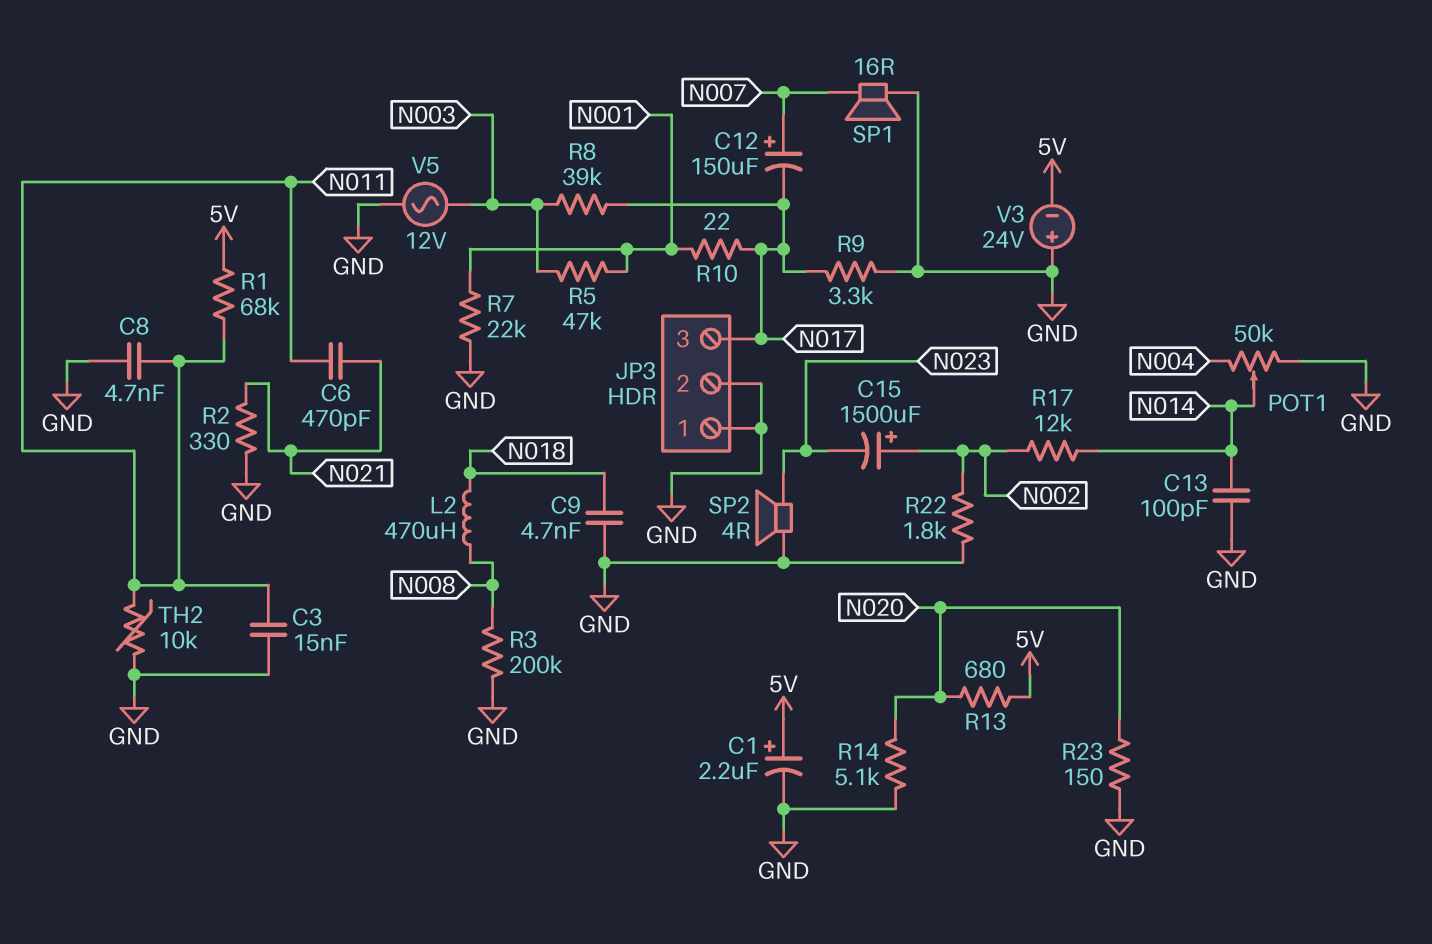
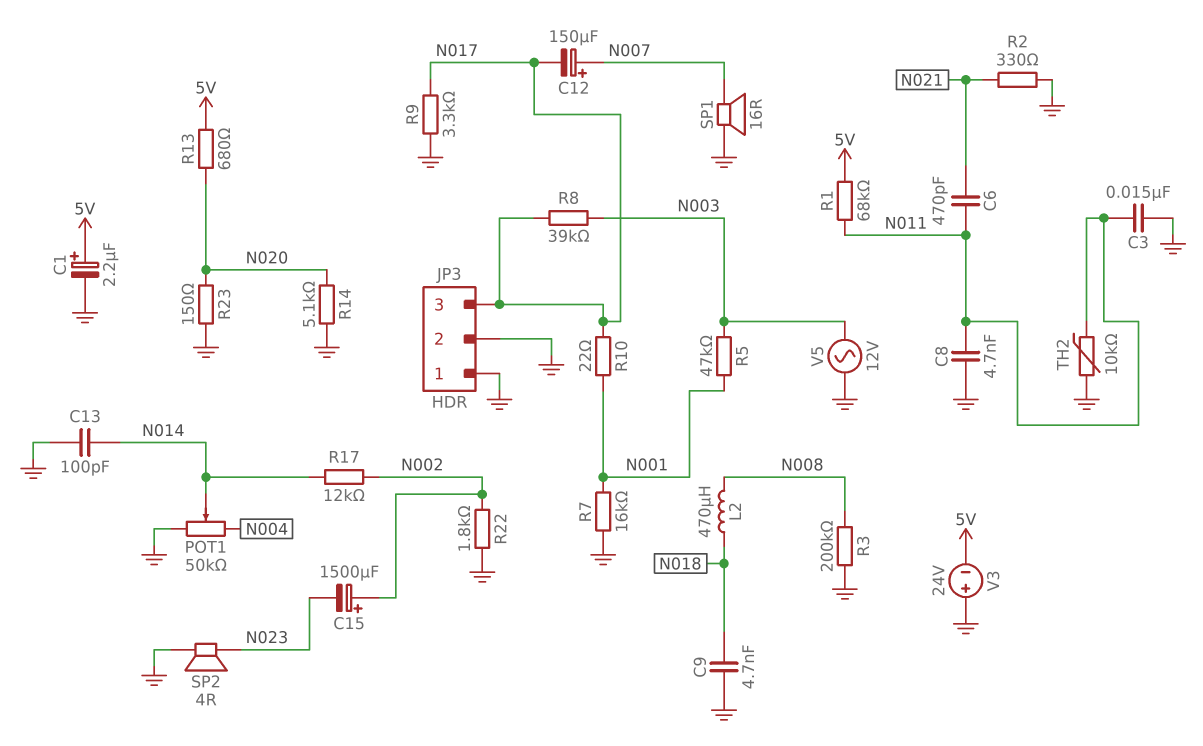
R7: 22k (GND, N001) -> 16k (GND, N001)

